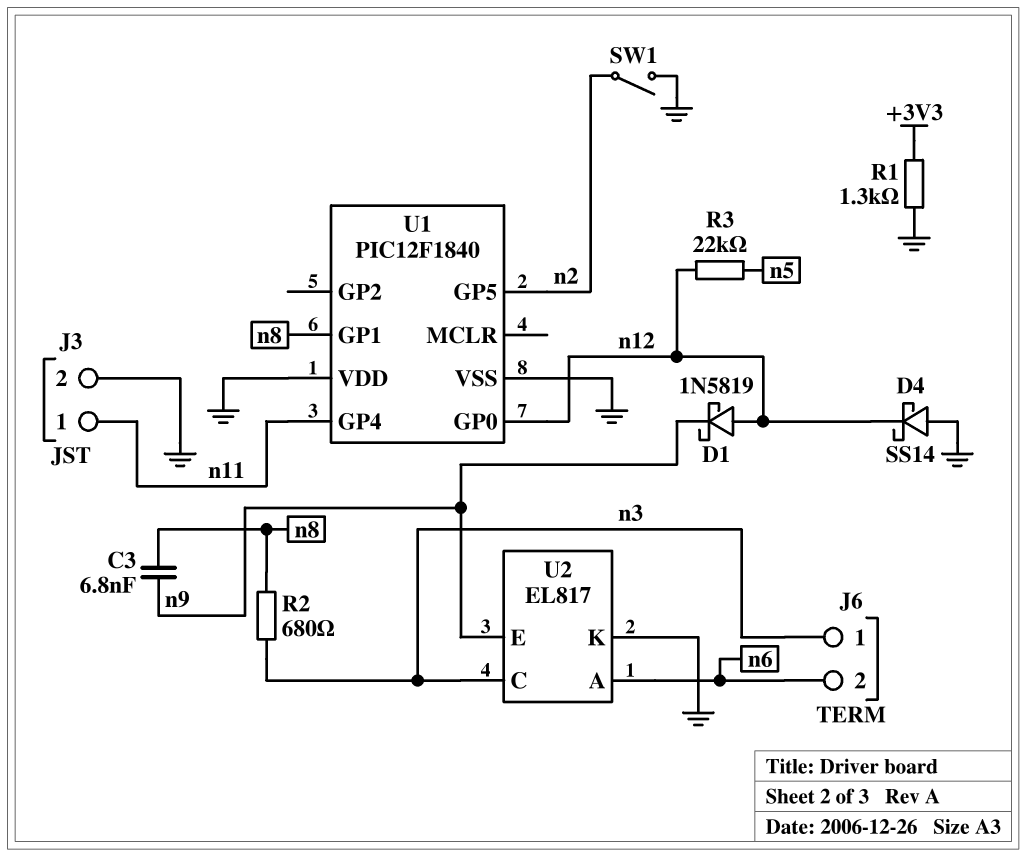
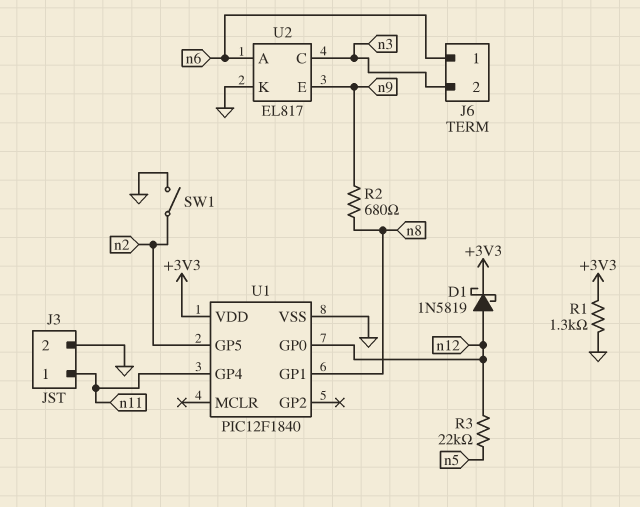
C3: 6.8nF (n8, n9) -> none
D1: schottky 1N5819 (A n12, K n9) -> schottky 1N5819 (A n12, K +3V3)
D4: schottky SS14 (A GND, K n12) -> none
J6 pin 1: n3 -> n6
J6 pin 2: n6 -> n3
R2: 680 (n3, n8) -> 680 (n8, n9)
U1 pin VDD: GND -> +3V3

